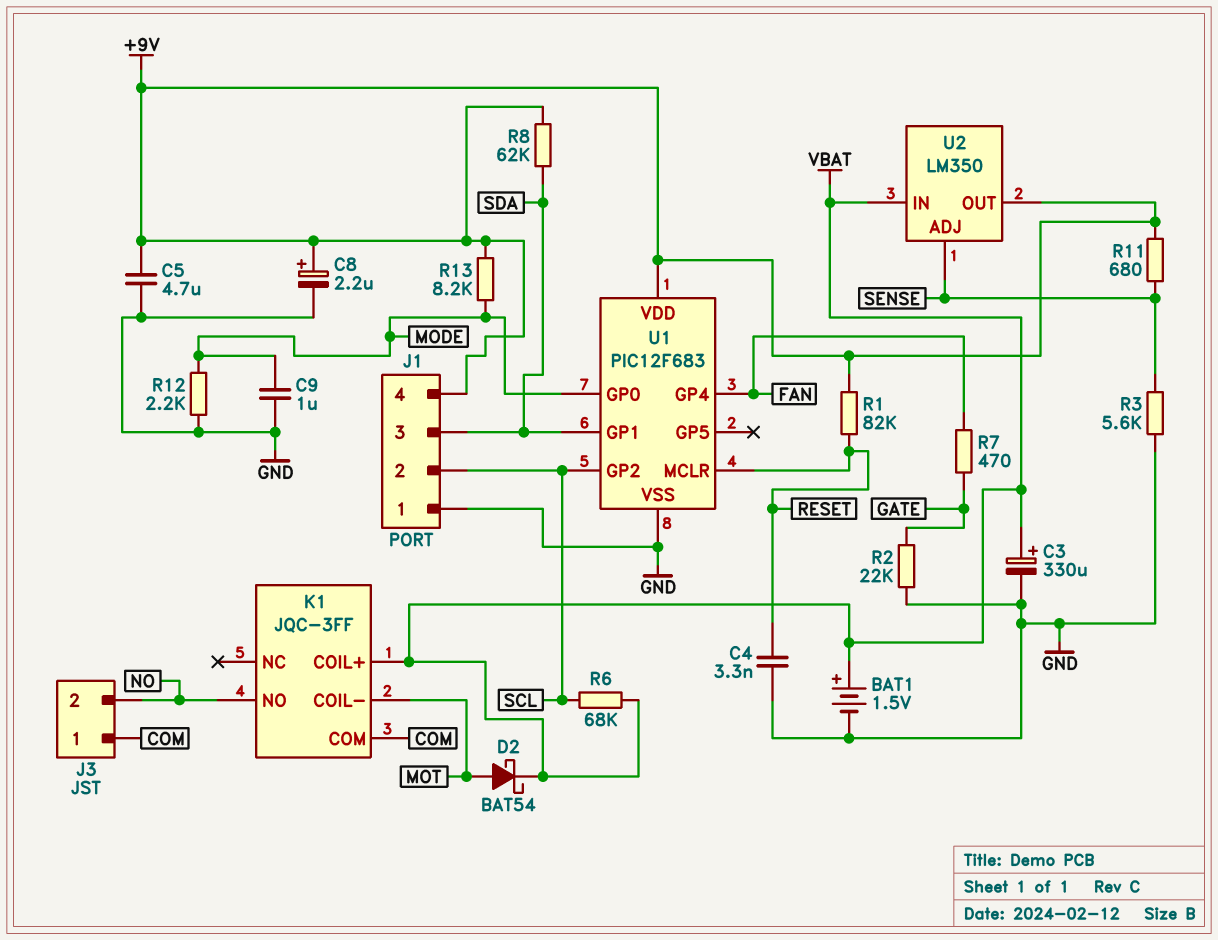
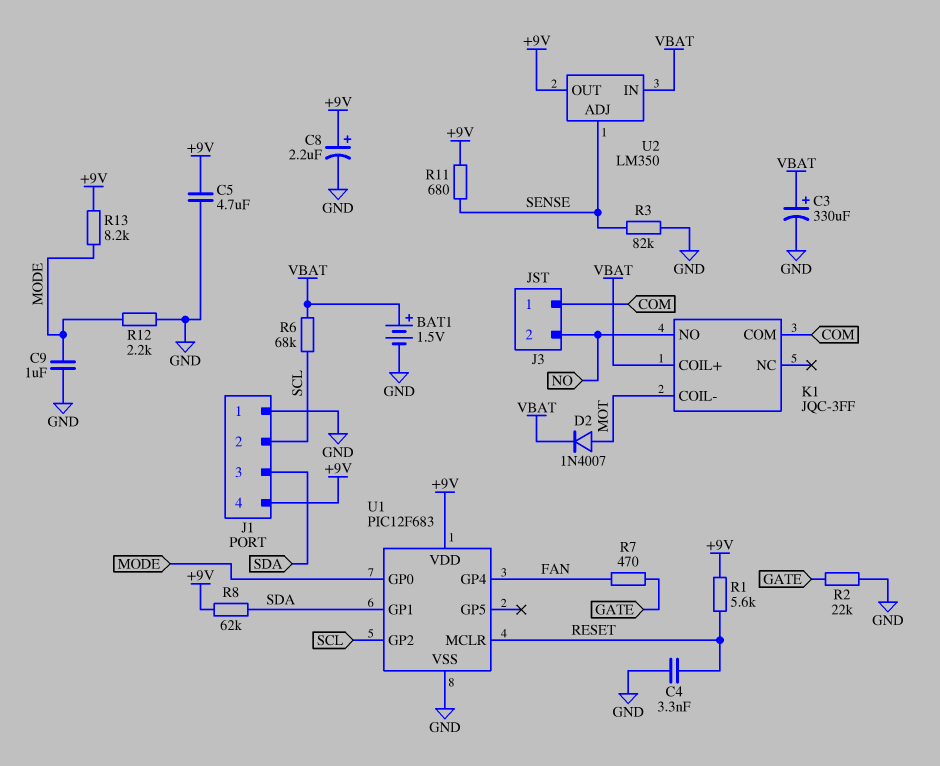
D2: schottky BAT54 (A MOT, K VBAT) -> diode 1N4007 (A MOT, K VBAT)
R1: 82k (+9V, RESET) -> 5.6k (+9V, RESET)
R3: 5.6k (GND, SENSE) -> 82k (GND, SENSE)

